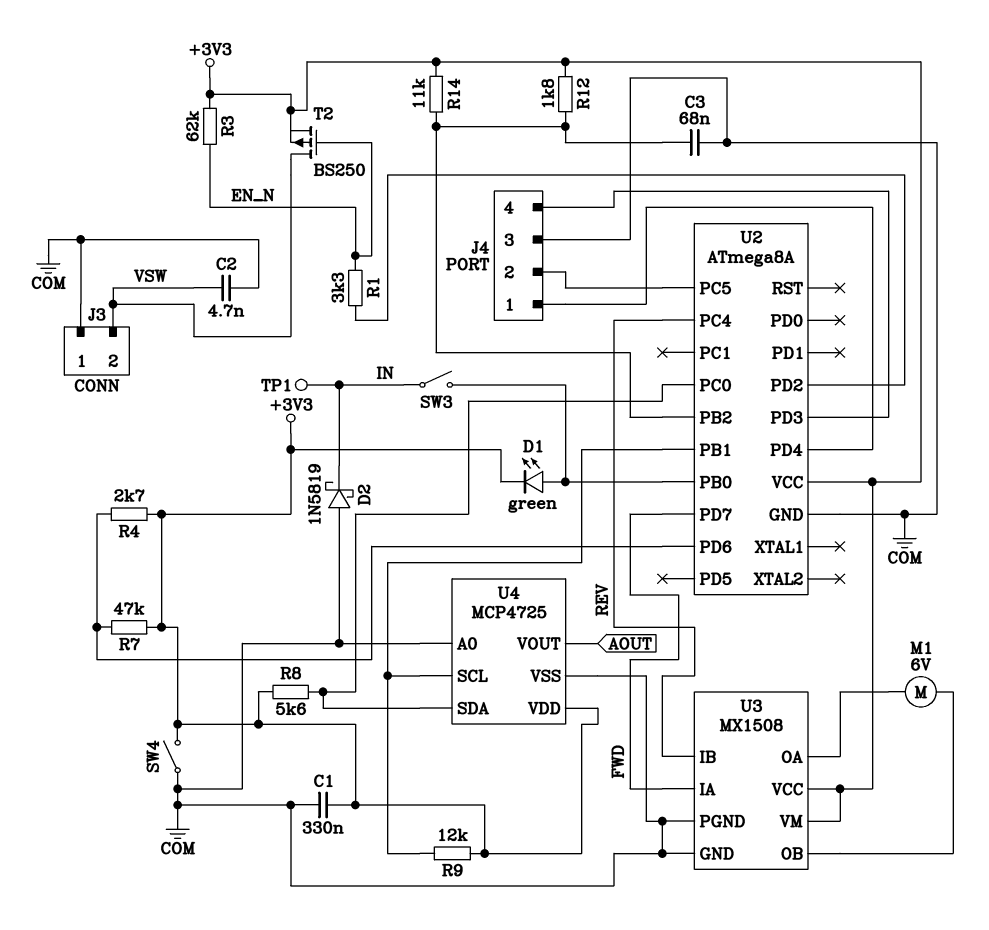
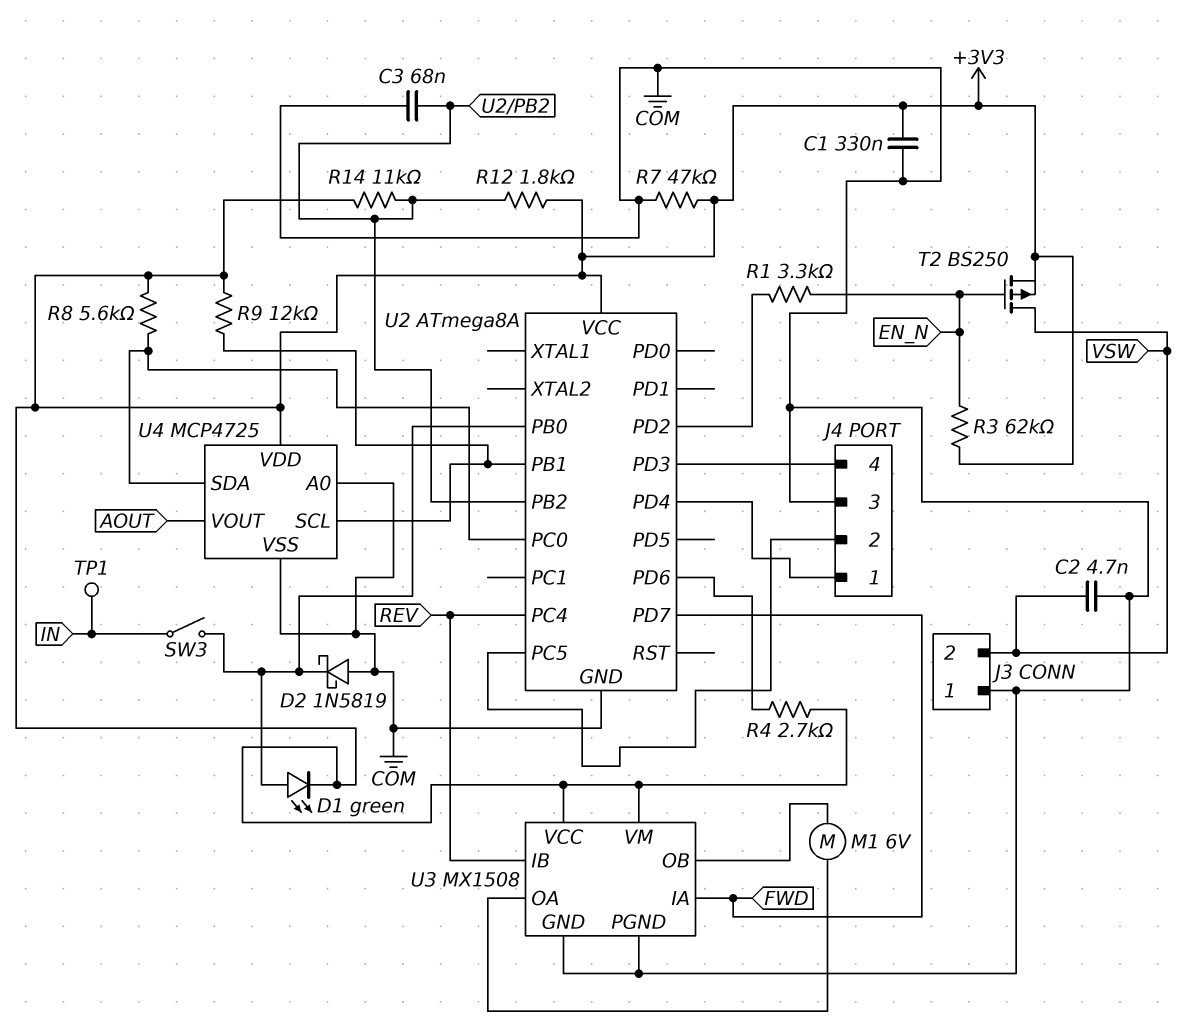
D2: schottky 1N5819 (A COM, K IN) -> schottky 1N5819 (A COM, K U2/PB0)
R7: 47k (+3V3, U2/PD6) -> 47k (+3V3, COM)
SW4: switch (+3V3, COM) -> none

